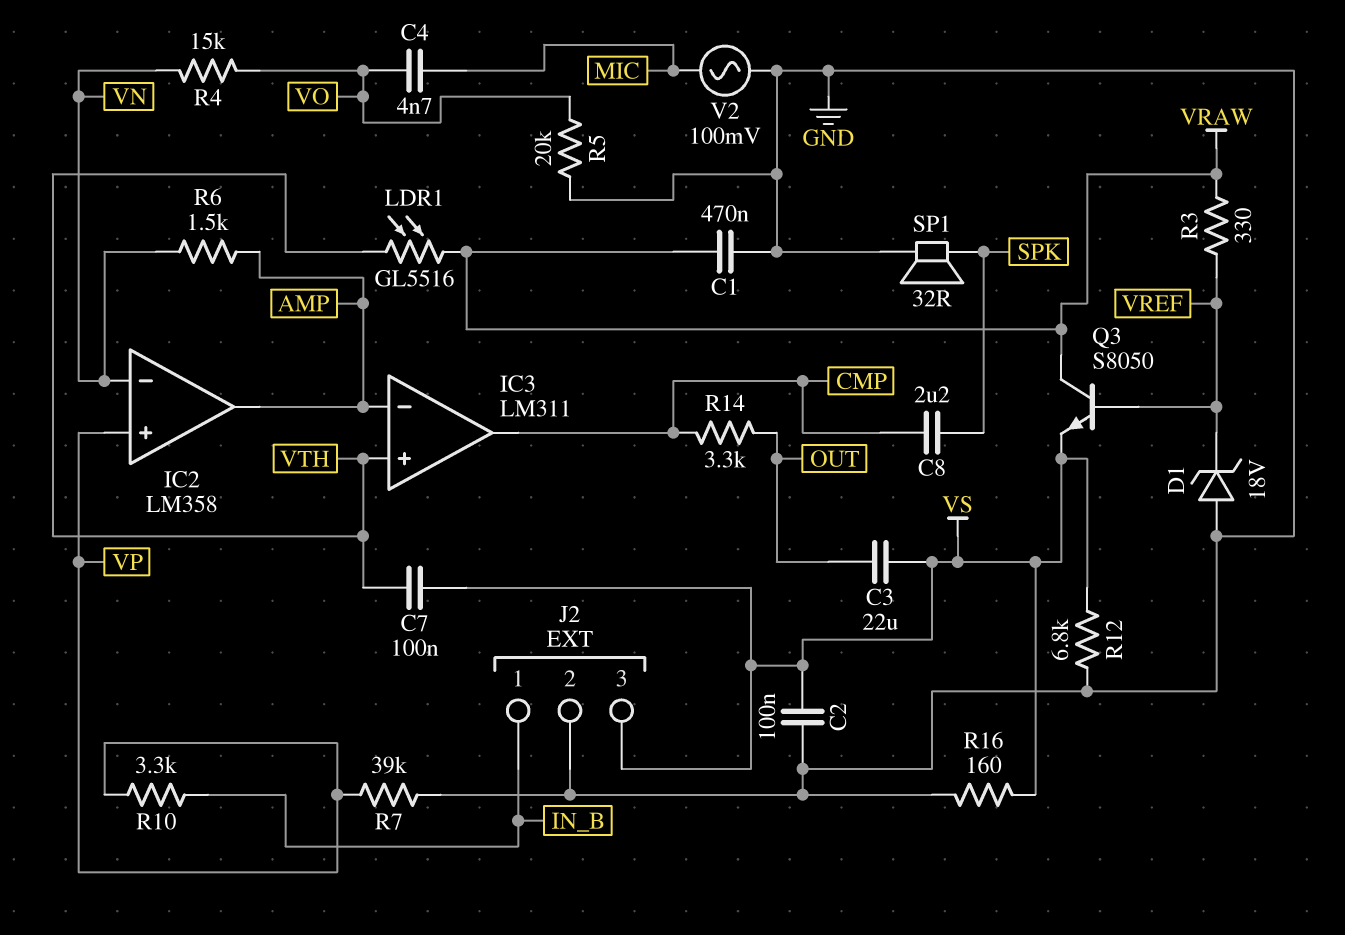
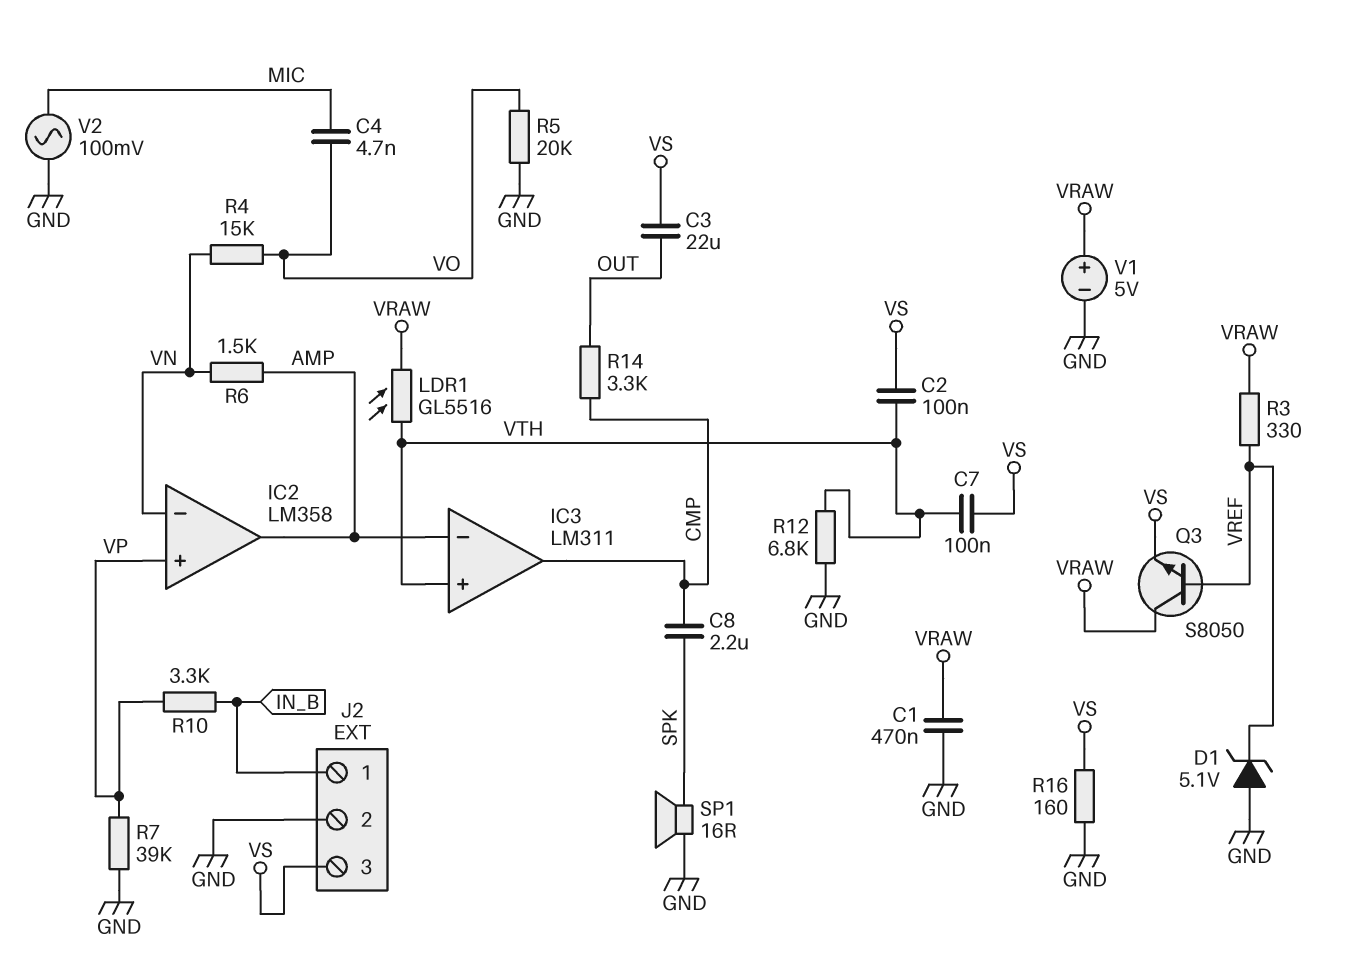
C2: 100nF (GND, VS) -> 100nF (VS, VTH)
D1: zener 18V (A GND, K VREF) -> zener 5.1V (A GND, K VREF)
R12: 6.8k (GND, VS) -> 6.8k (GND, VTH)
SP1: speaker 32R (GND, SPK) -> speaker 16R (GND, SPK)
V1: none -> 5V (plus VRAW, minus GND)

